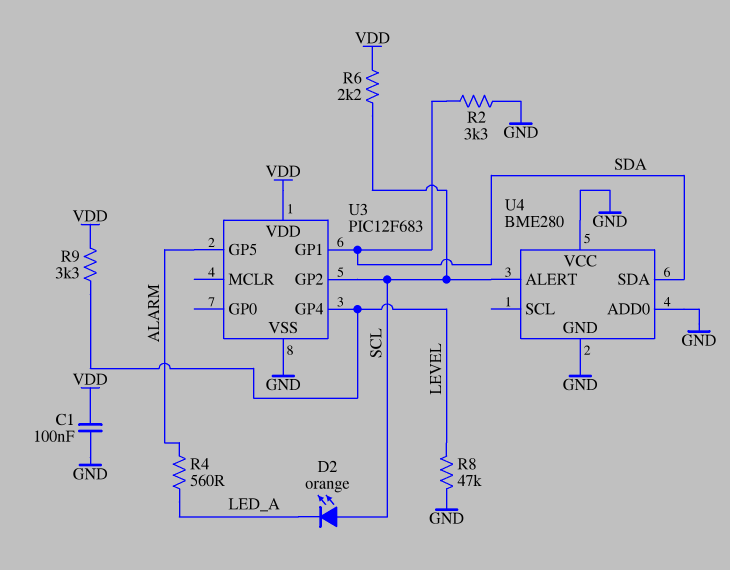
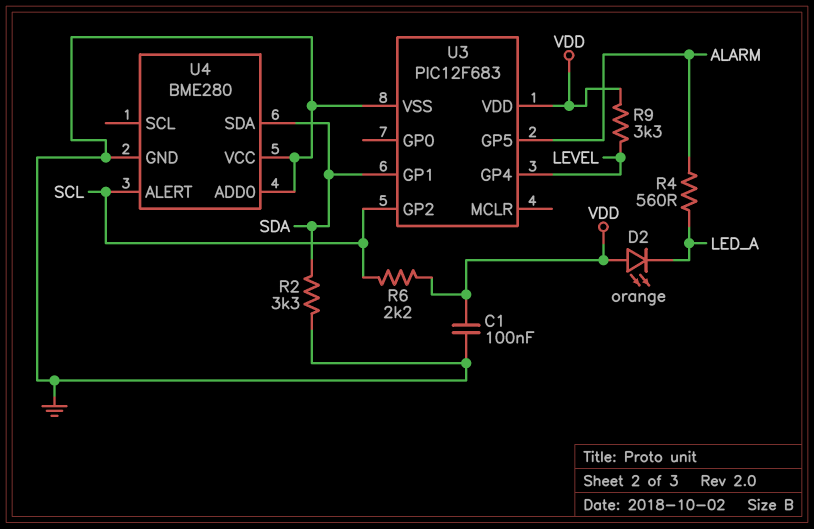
D2: LED orange (A SCL, K LED_A) -> LED orange (A VDD, K LED_A)
R8: 47k (GND, LEVEL) -> none

